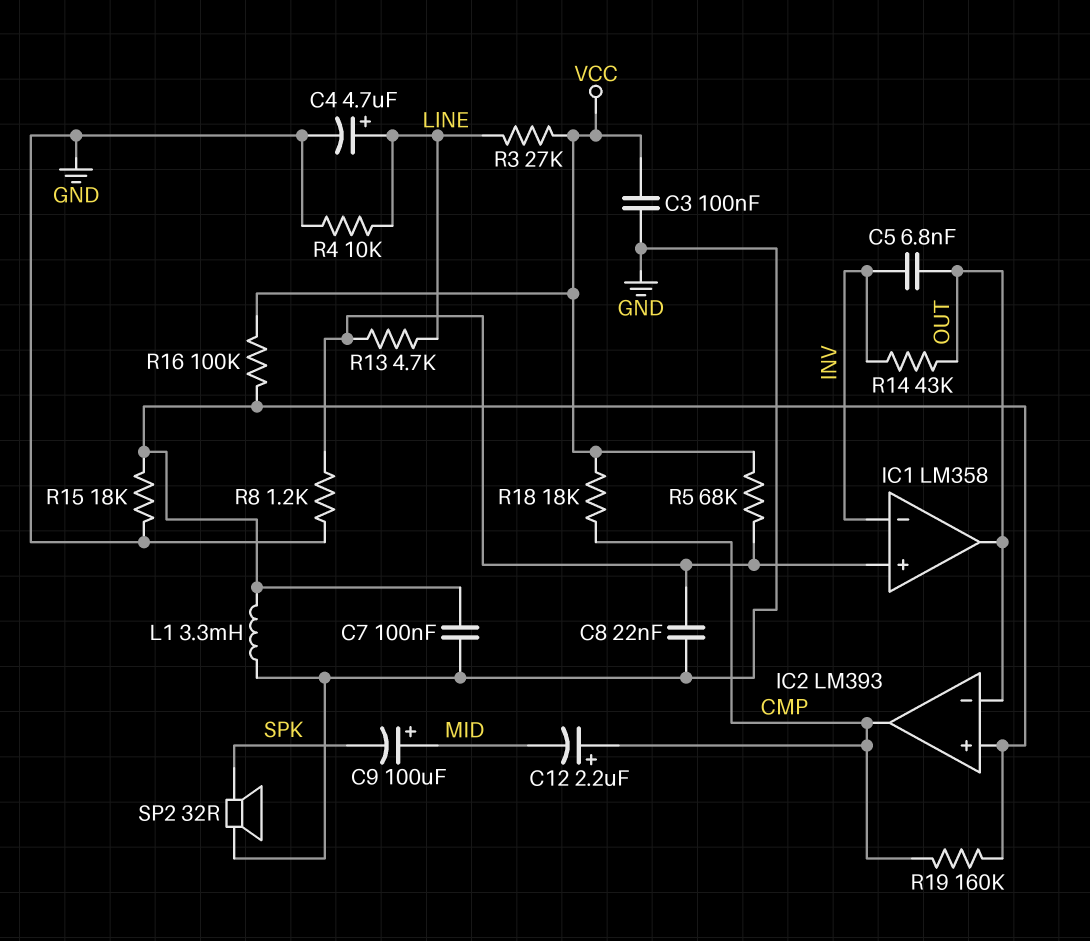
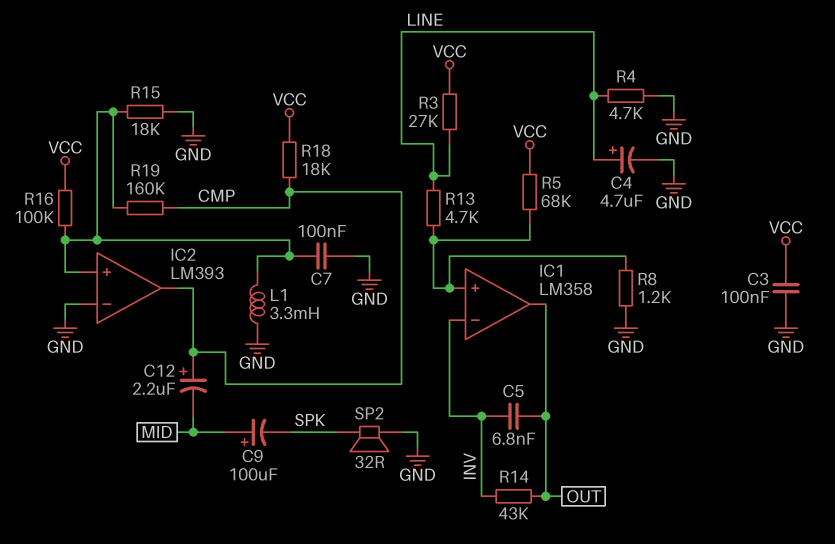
C8: 22nF (GND, IC1/in+) -> none
IC2 pin in-: OUT -> GND
R4: 10k (GND, LINE) -> 4.7k (GND, LINE)

